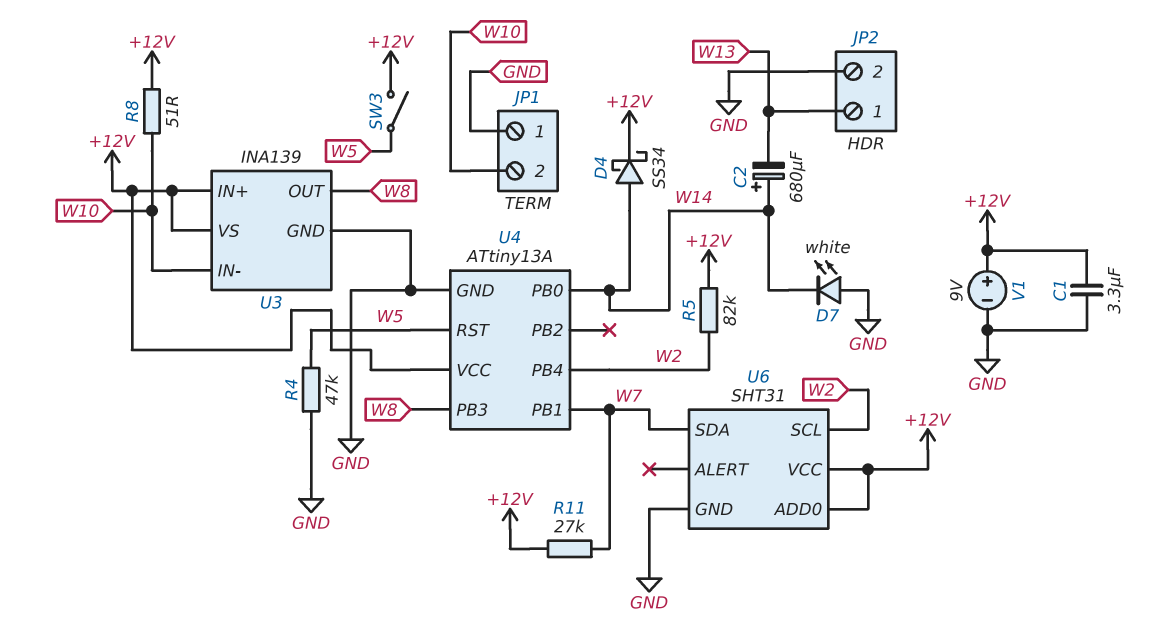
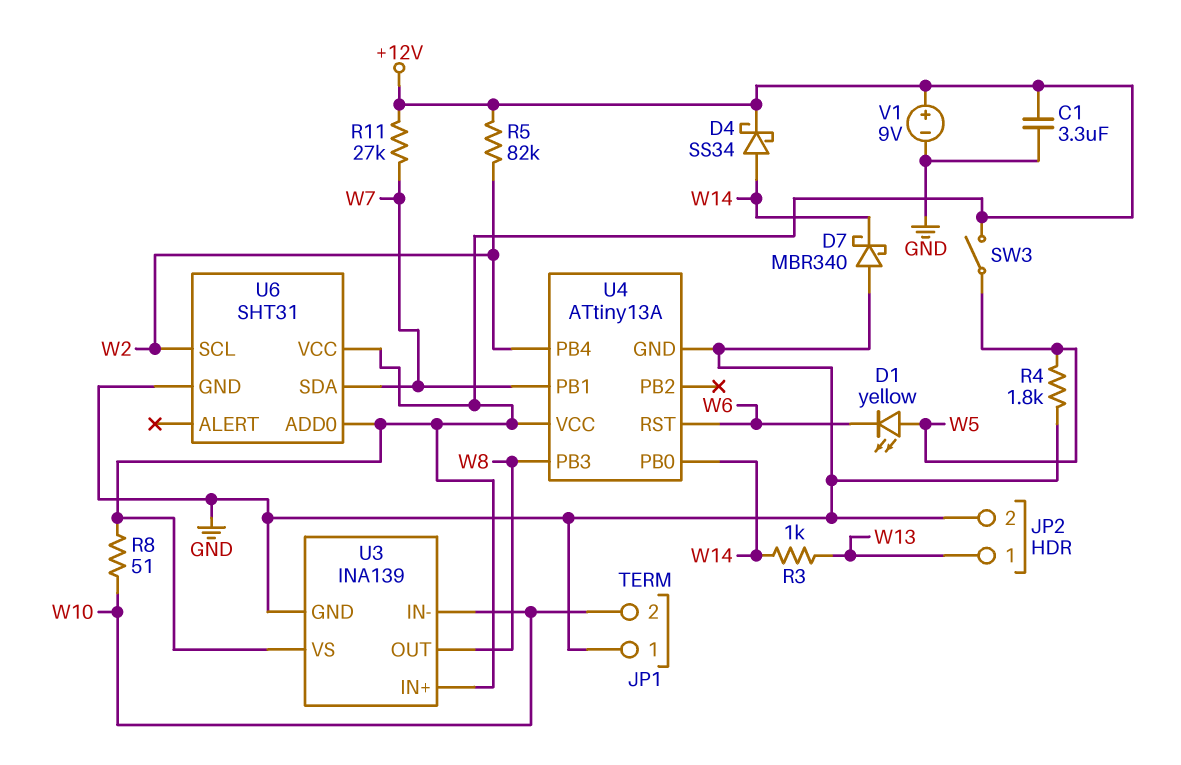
C2: 680uF (plus W14, minus W13) -> none
D1: none -> LED yellow (A W5, K W6)
D7: LED white (A GND, K W14) -> schottky MBR340 (A GND, K W14)
R3: none -> 1k (W13, W14)
R4: 47k (GND, W5) -> 1.8k (GND, W5)
U4 pin RST: W5 -> W6

